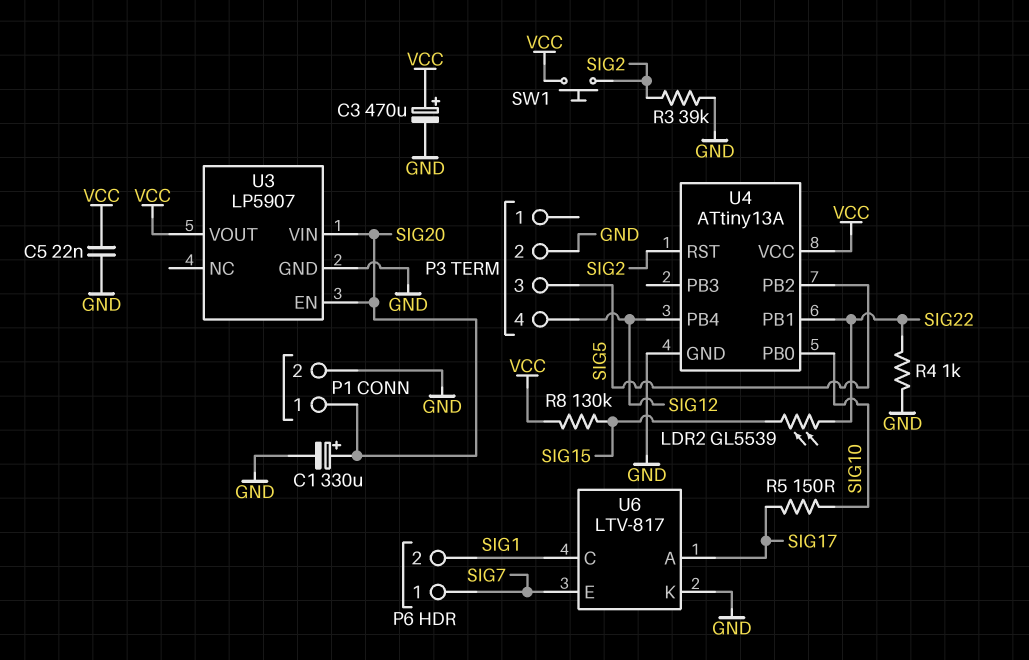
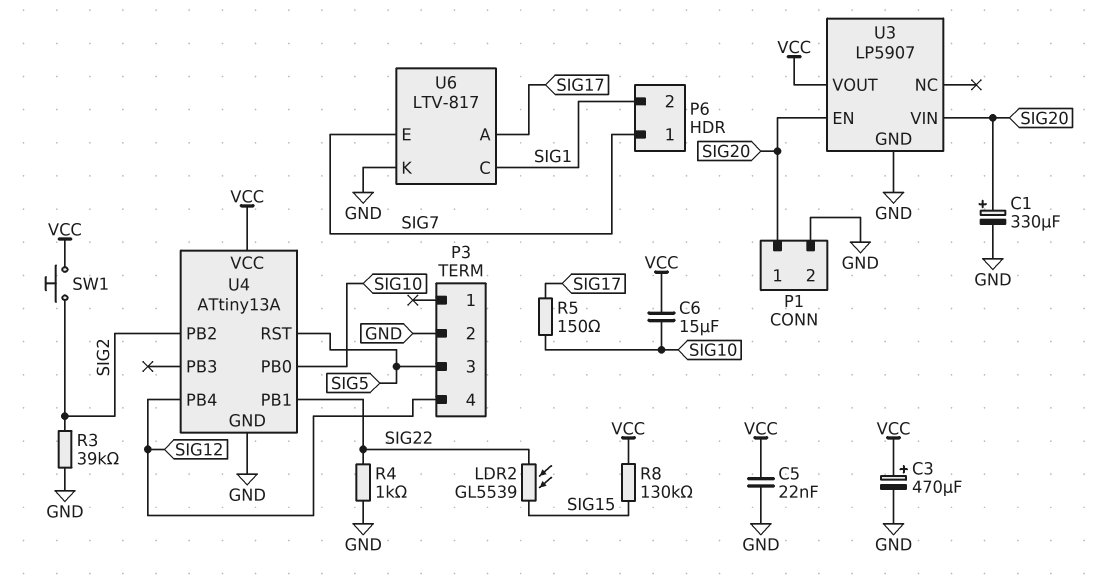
C6: none -> 15uF (SIG10, VCC)
U4 pin PB2: SIG5 -> SIG2
U4 pin RST: SIG2 -> SIG5

